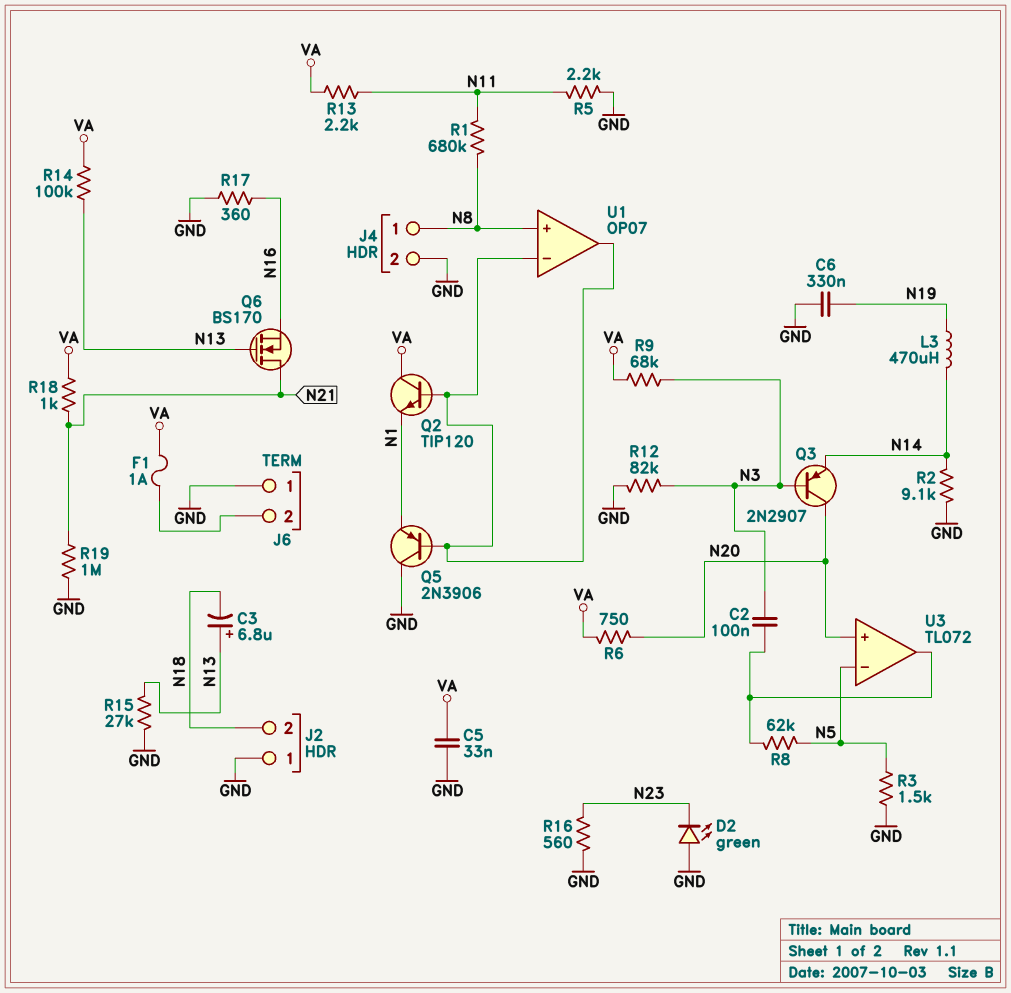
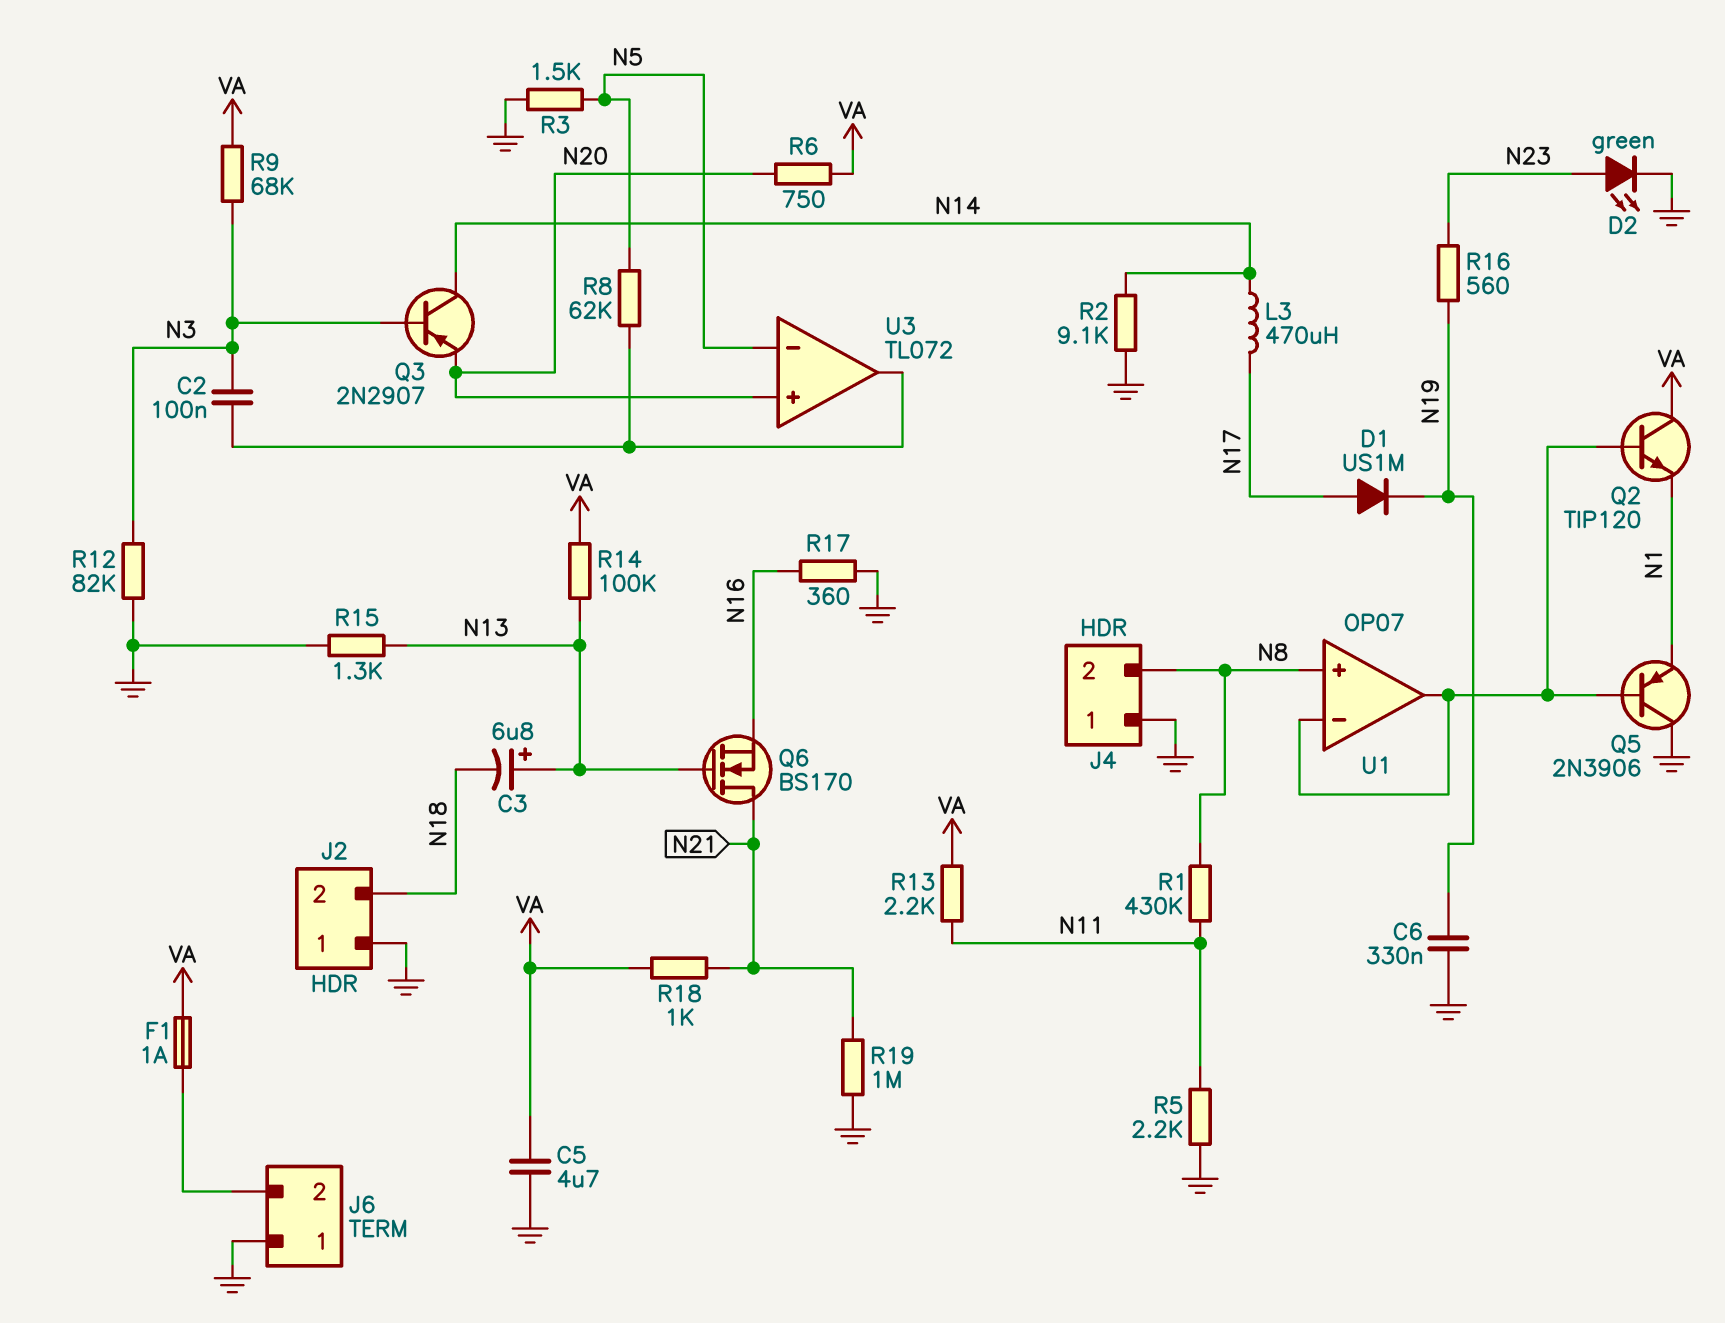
C5: 33nF (GND, VA) -> 4.7uF (GND, VA)
D1: none -> diode US1M (A N17, K N19)
D2: LED green (A GND, K N23) -> LED green (A N23, K GND)
J4 pin 1: N8 -> GND
J4 pin 2: GND -> N8
L3: 470uH (N14, N19) -> 470uH (N14, N17)
Q3: PNP 2N2907 (B N3, C N20, E N14) -> PNP 2N2907 (B N3, C N14, E N20)
R1: 680k (N8, N11) -> 430k (N8, N11)
R15: 27k (GND, N13) -> 1.3k (GND, N13)
R16: 560 (GND, N23) -> 560 (N19, N23)

